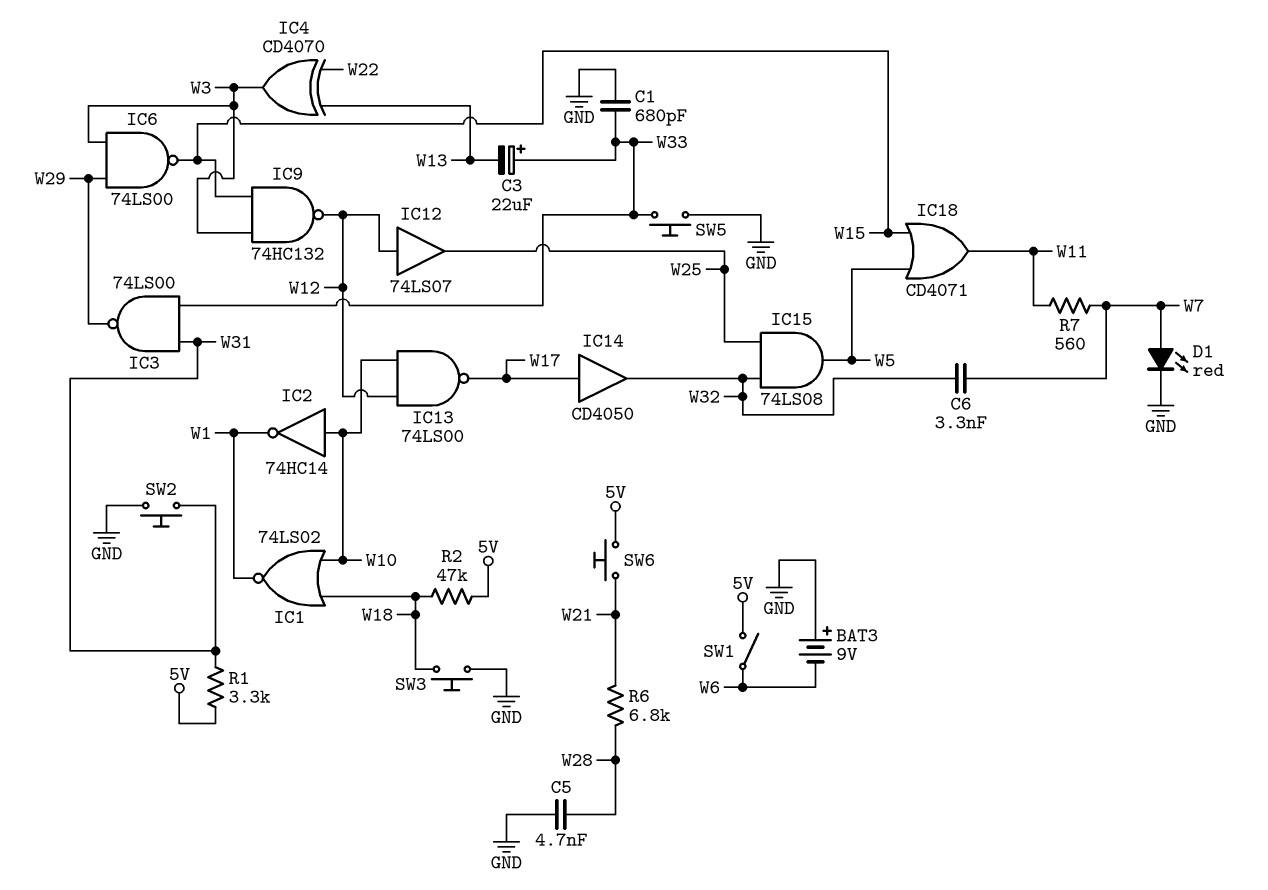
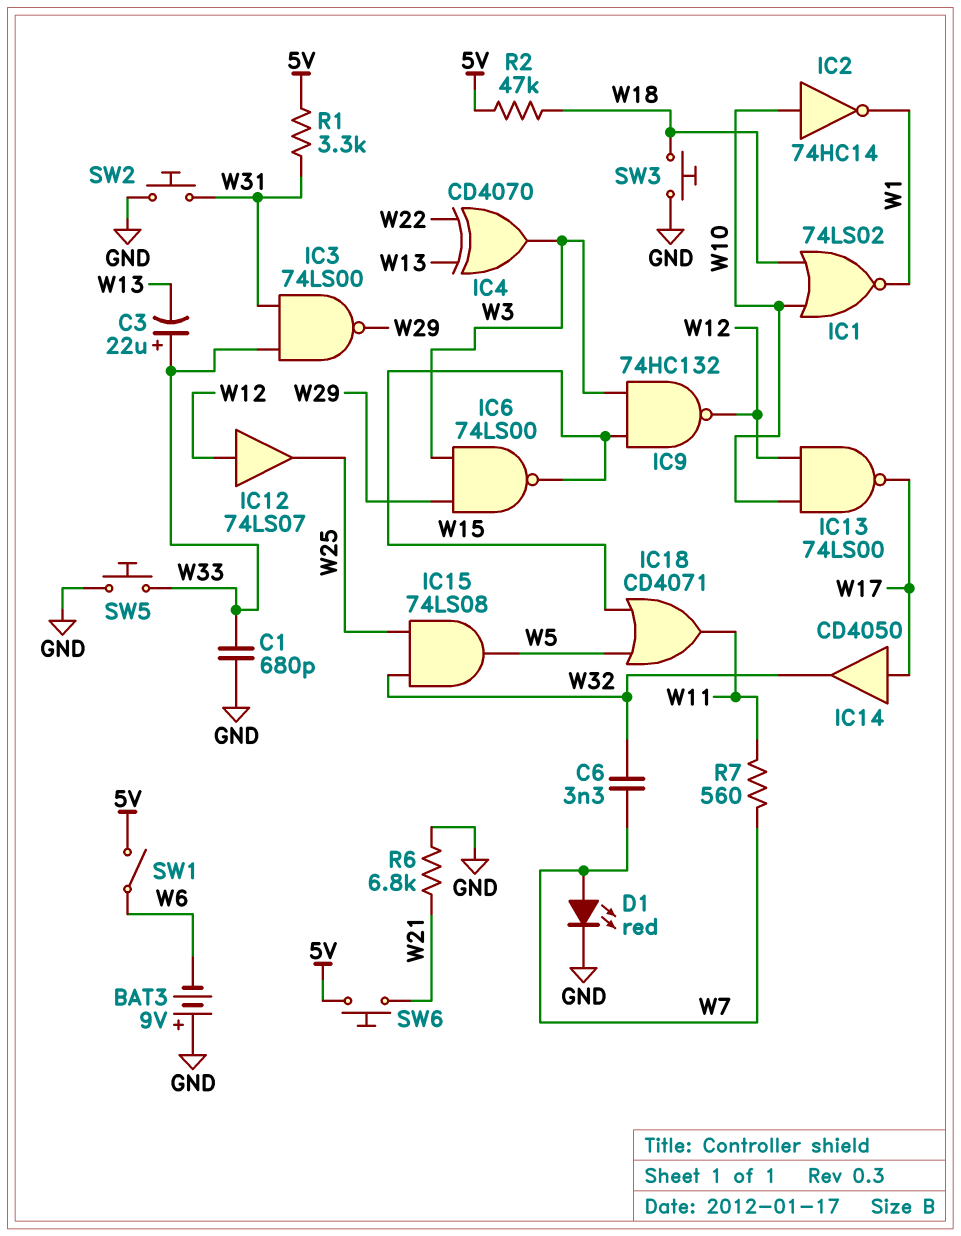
C5: 4.7nF (GND, W28) -> none
R6: 6.8k (W21, W28) -> 6.8k (GND, W21)

